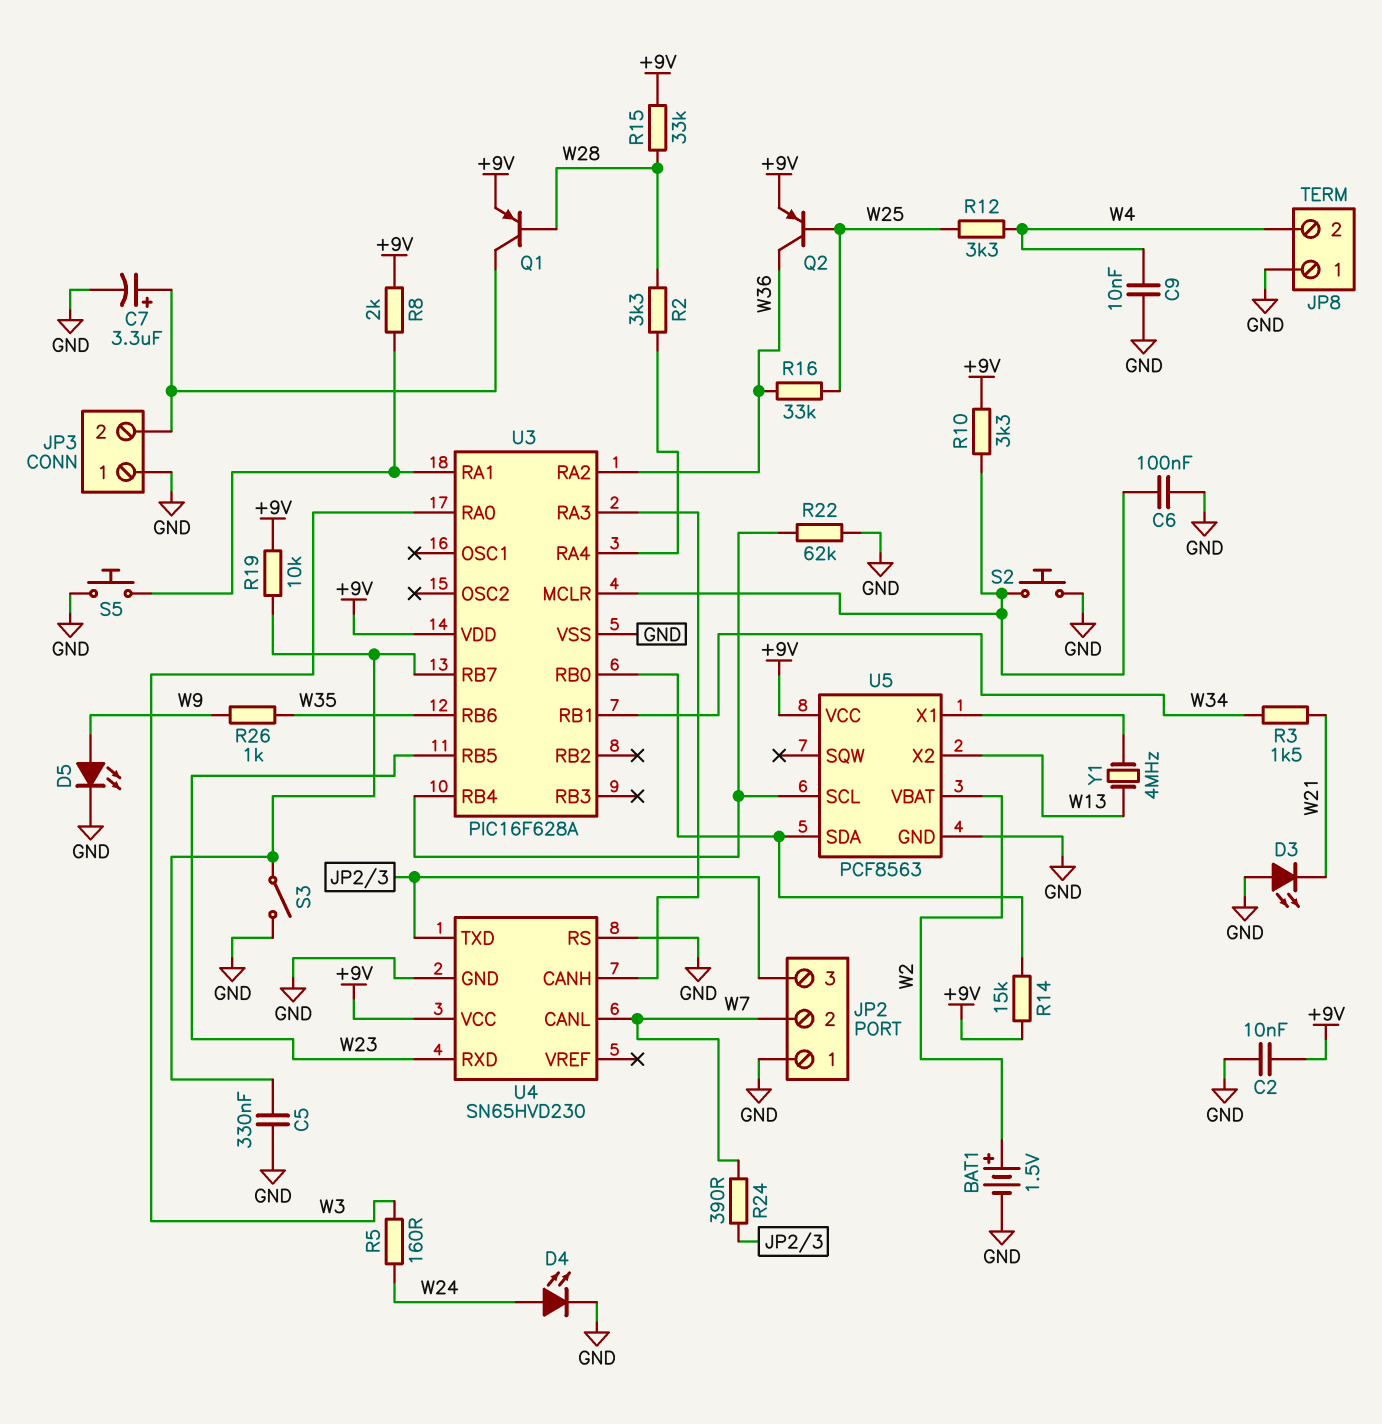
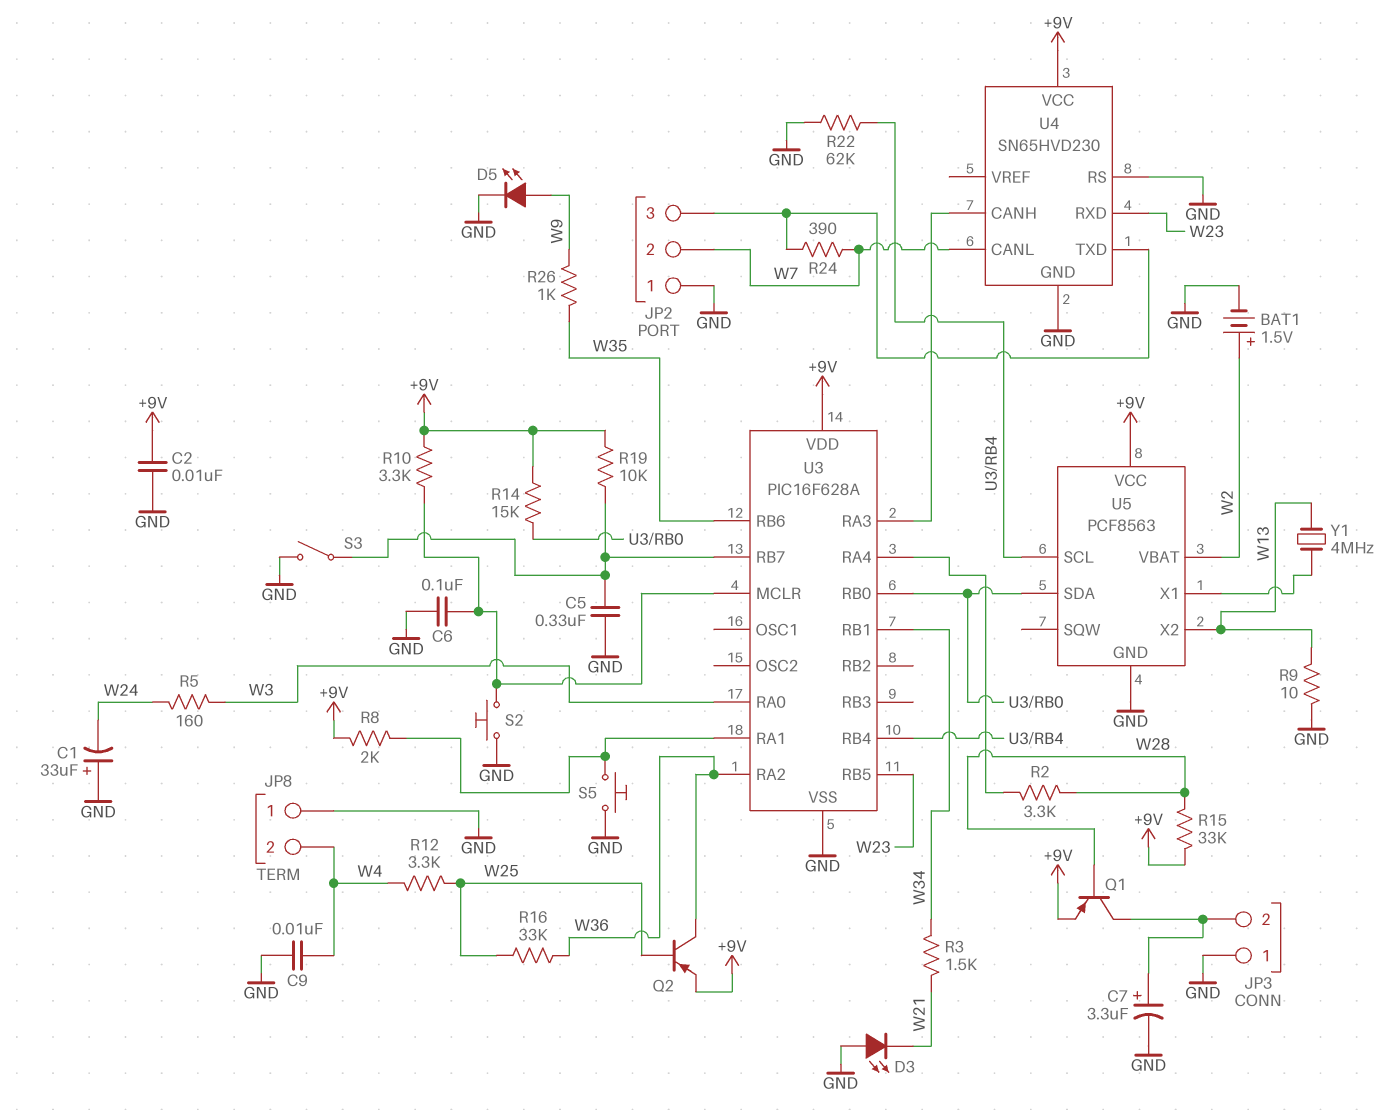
C1: none -> 33uF (plus GND, minus W24)
D4: LED (A W24, K GND) -> none
R9: none -> 10 (GND, W13)

